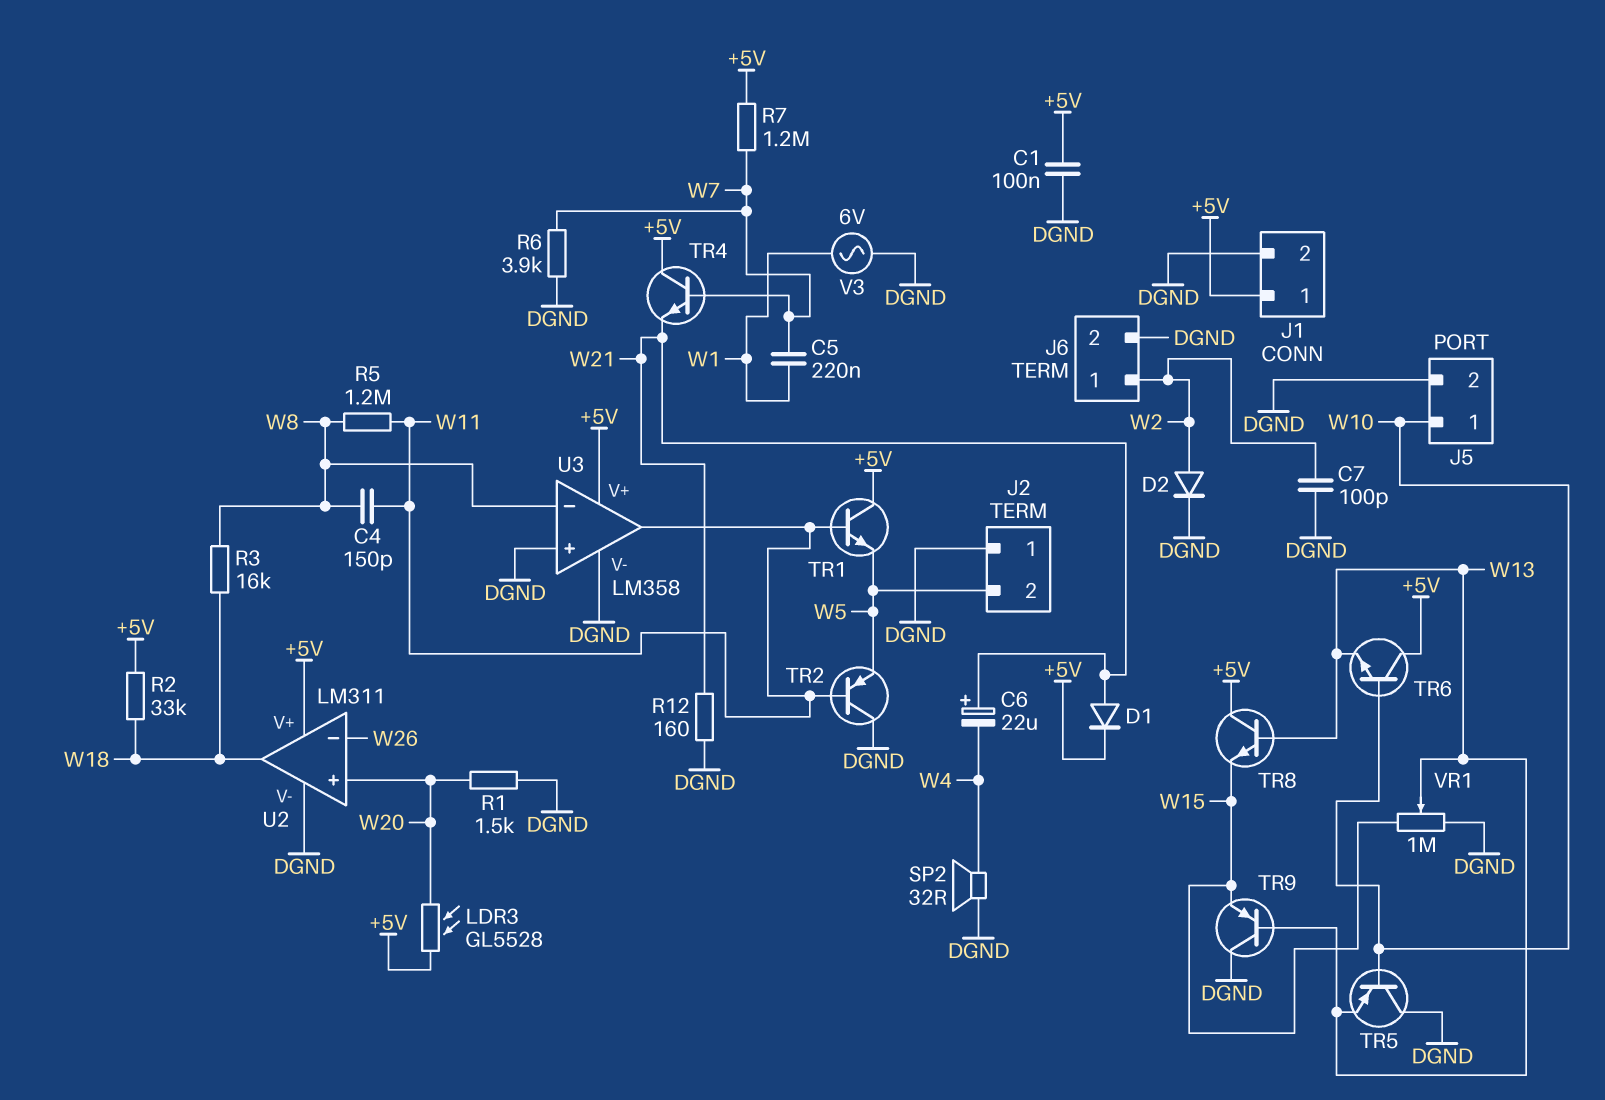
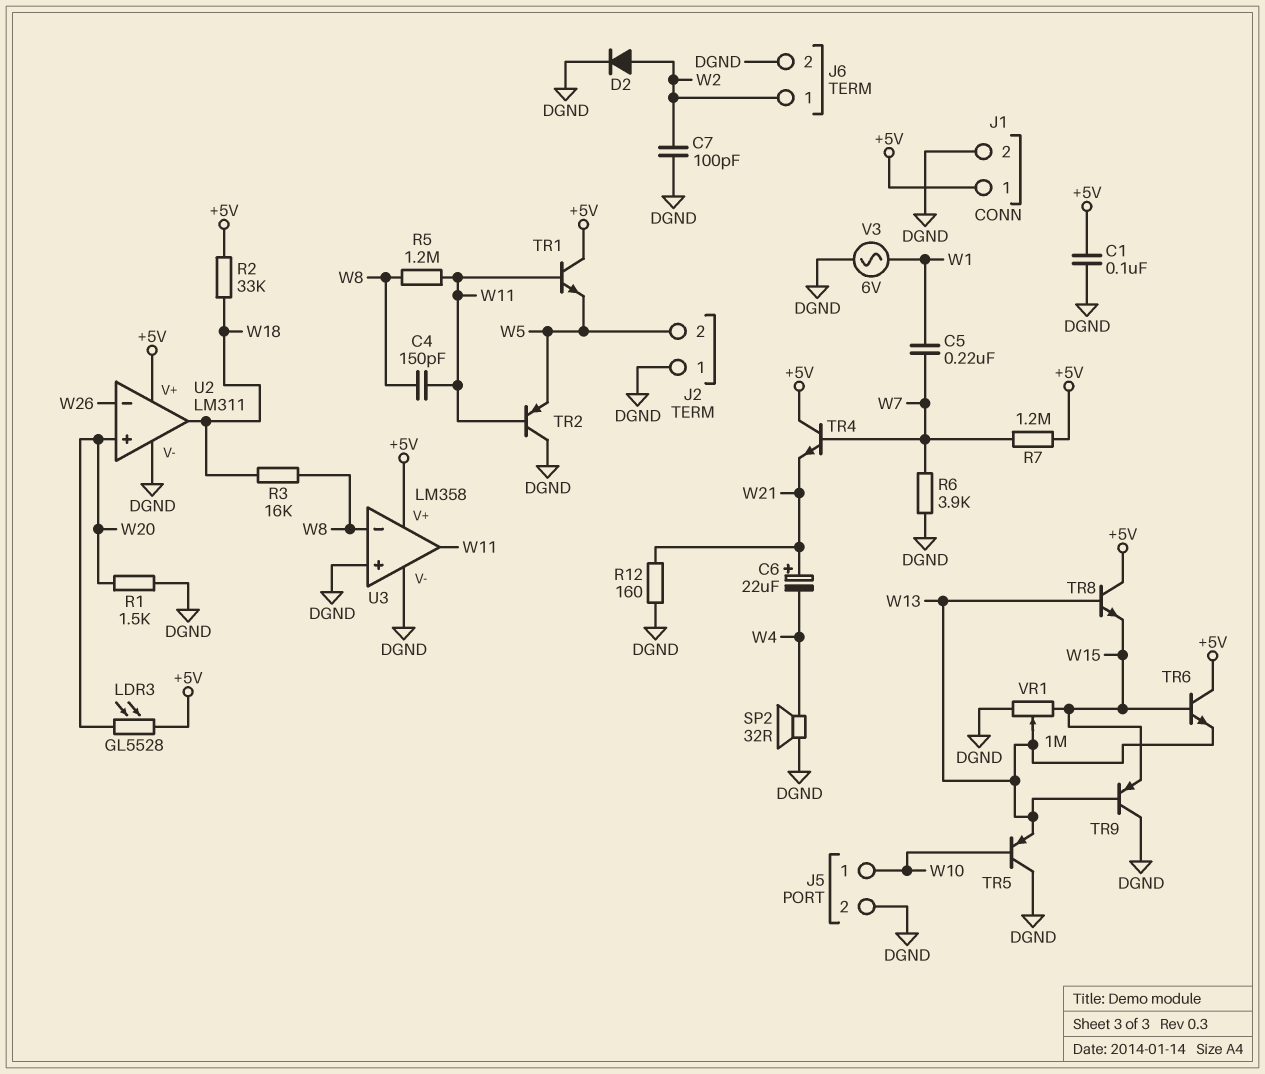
D1: diode (A W21, K +5V) -> none
TR6: NPN (B W10, C +5V, E W13) -> NPN (B W15, C +5V, E W13)

